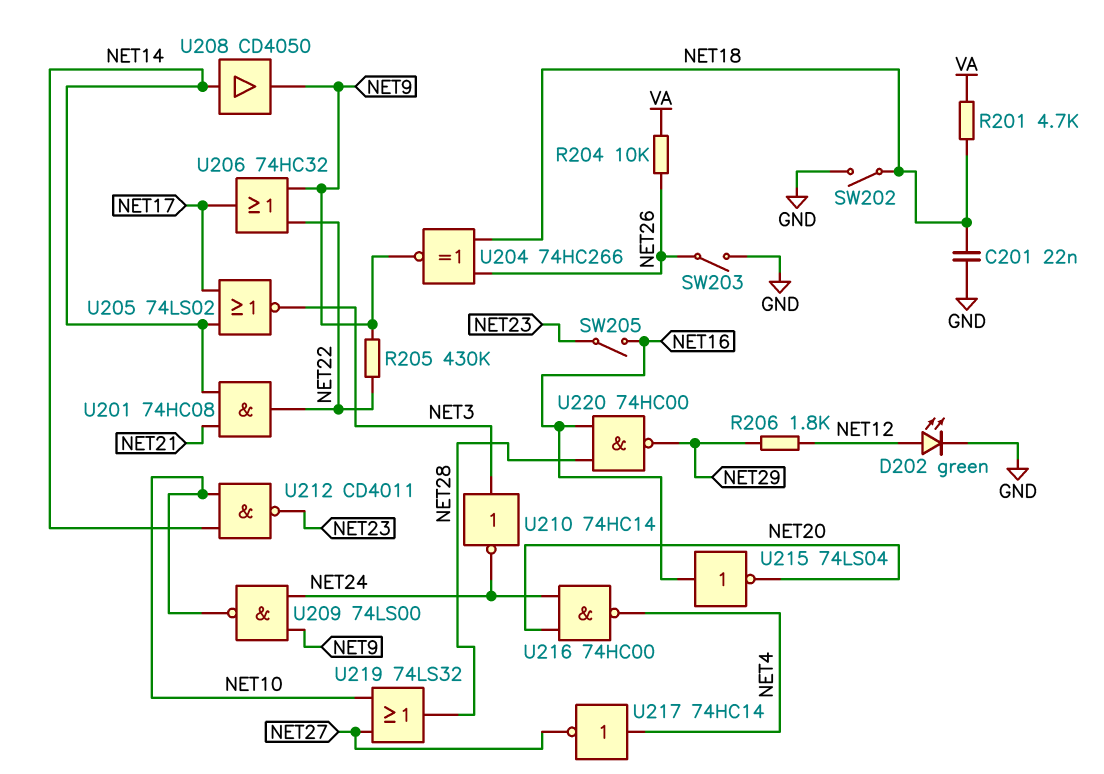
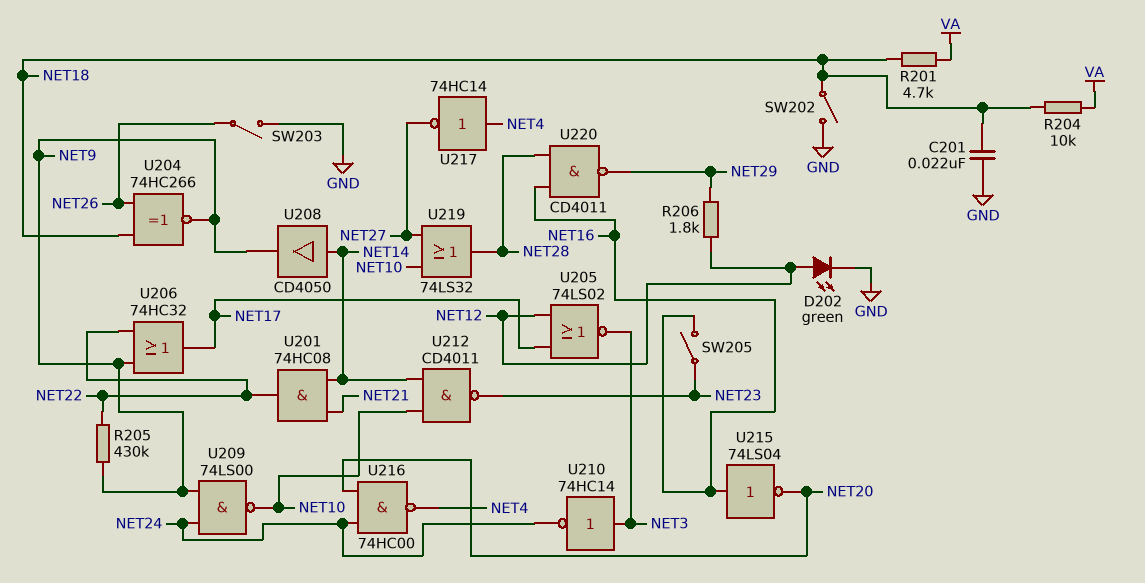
R204: 10k (NET26, VA) -> 10k (NET18, VA)
U205: NOR 74LS02 (in NET14, in NET17, out NET3) -> NOR 74LS02 (in NET12, in NET17, out NET3)
U220: NAND 74HC00 (in NET16, in NET28, out NET29) -> NAND CD4011 (in NET16, in NET28, out NET29)

